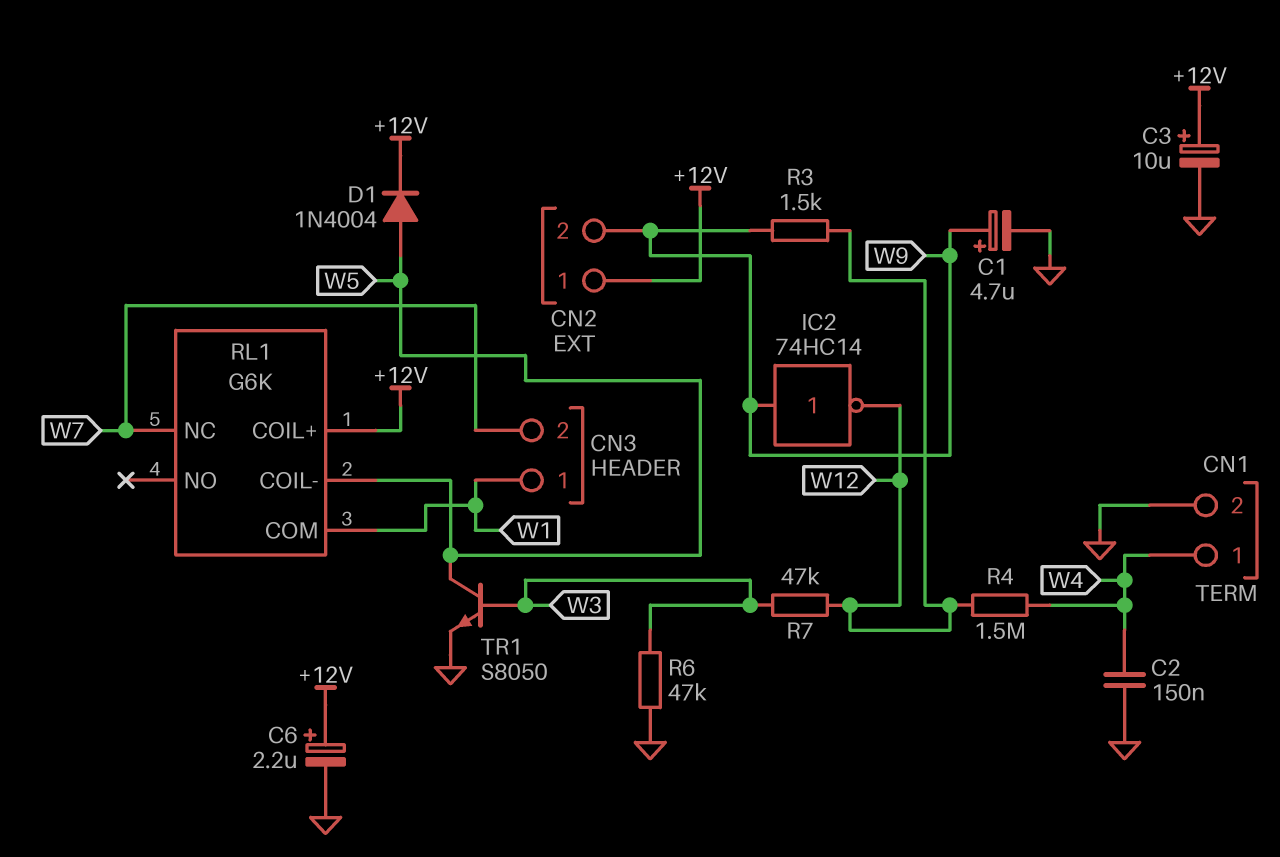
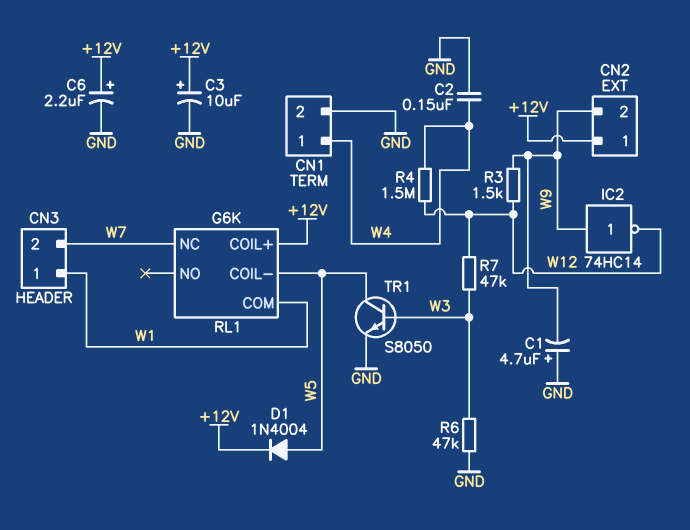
C1: 4.7uF (plus W9, minus GND) -> 4.7uF (plus GND, minus W9)

